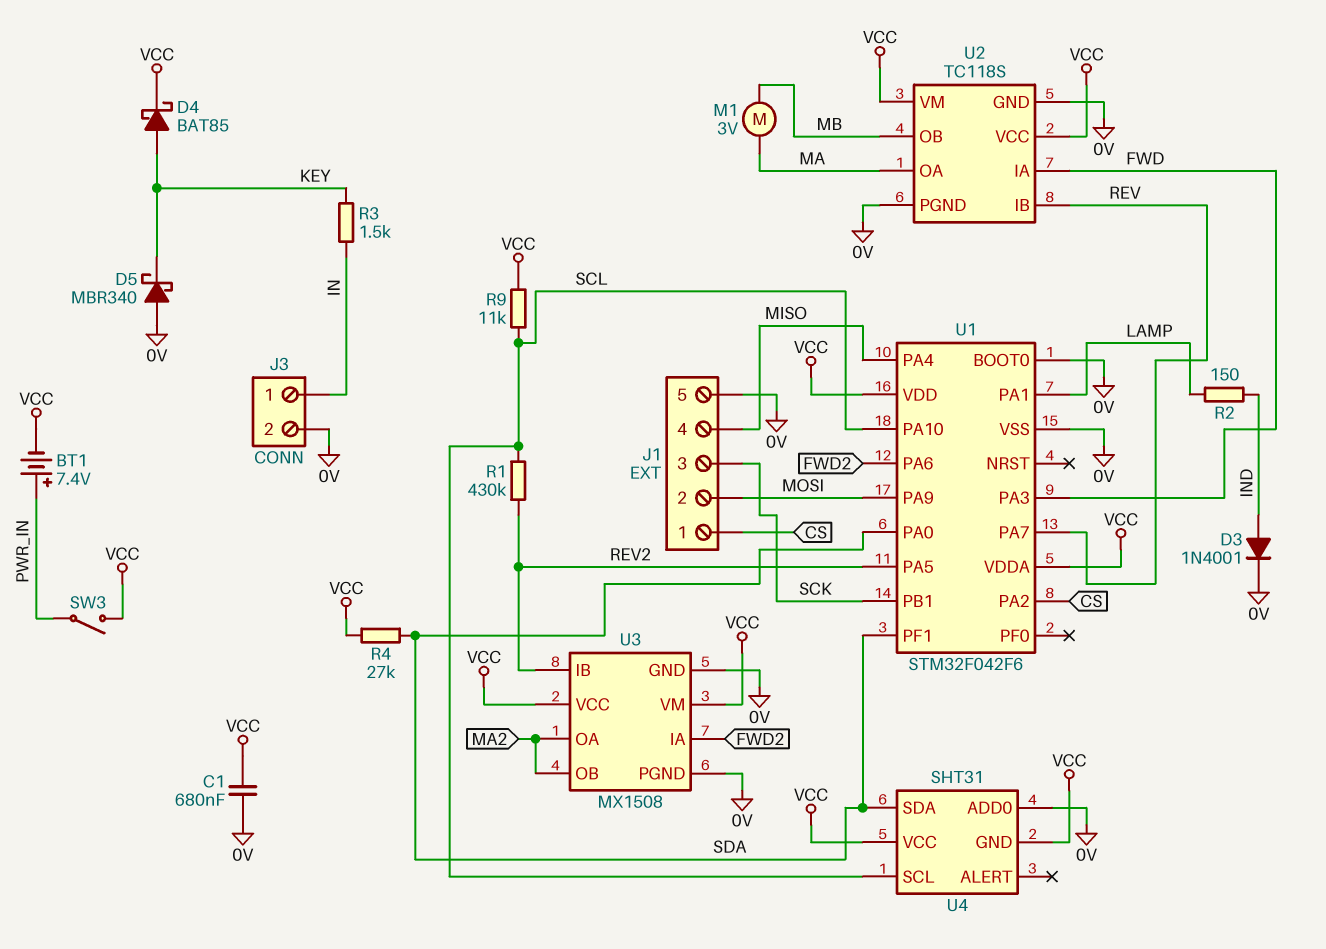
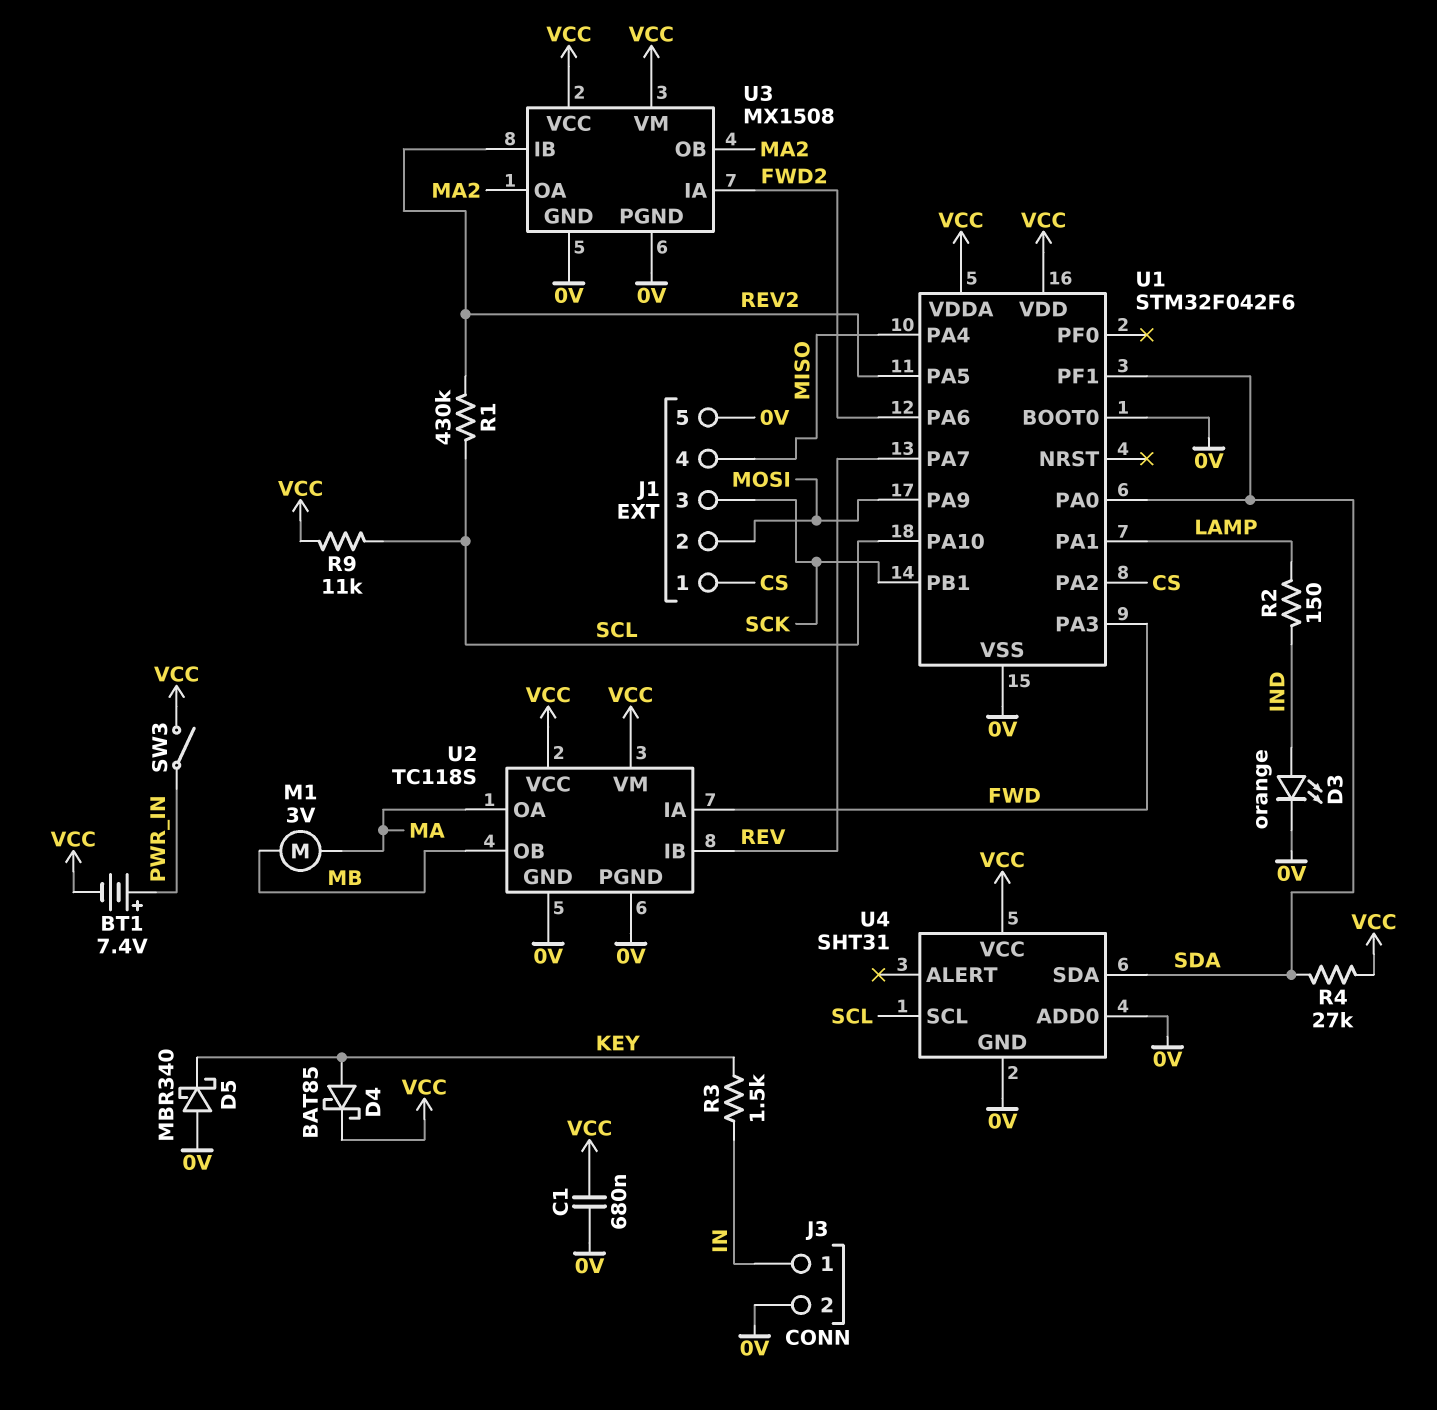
D3: diode 1N4001 (A IND, K 0V) -> LED orange (A IND, K 0V)
U4 pin GND: VCC -> 0V

